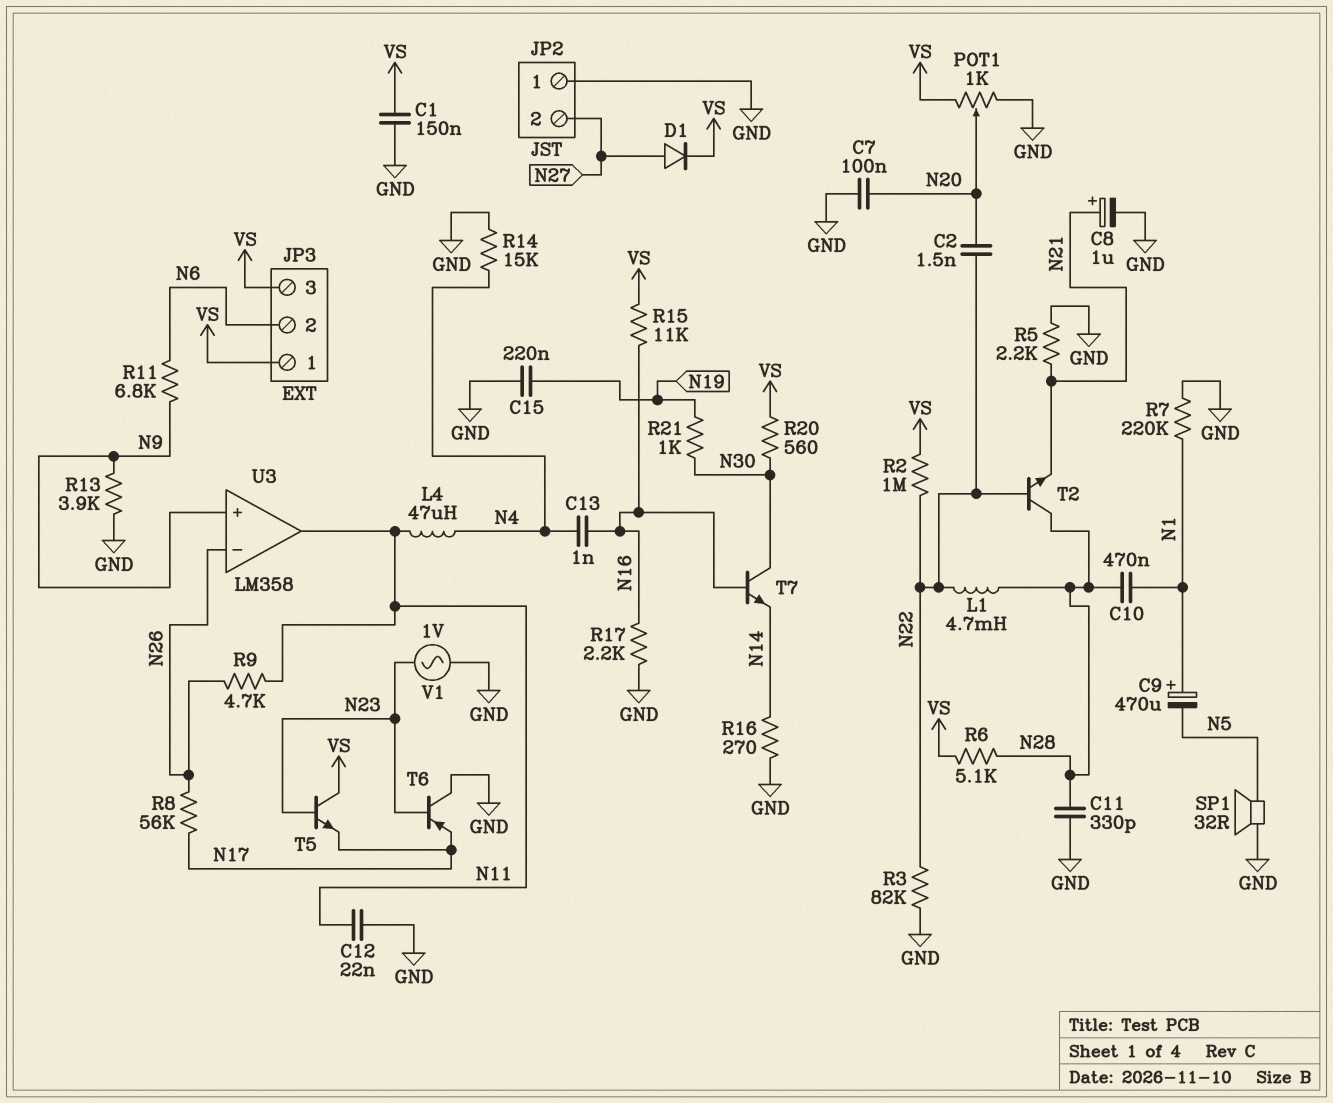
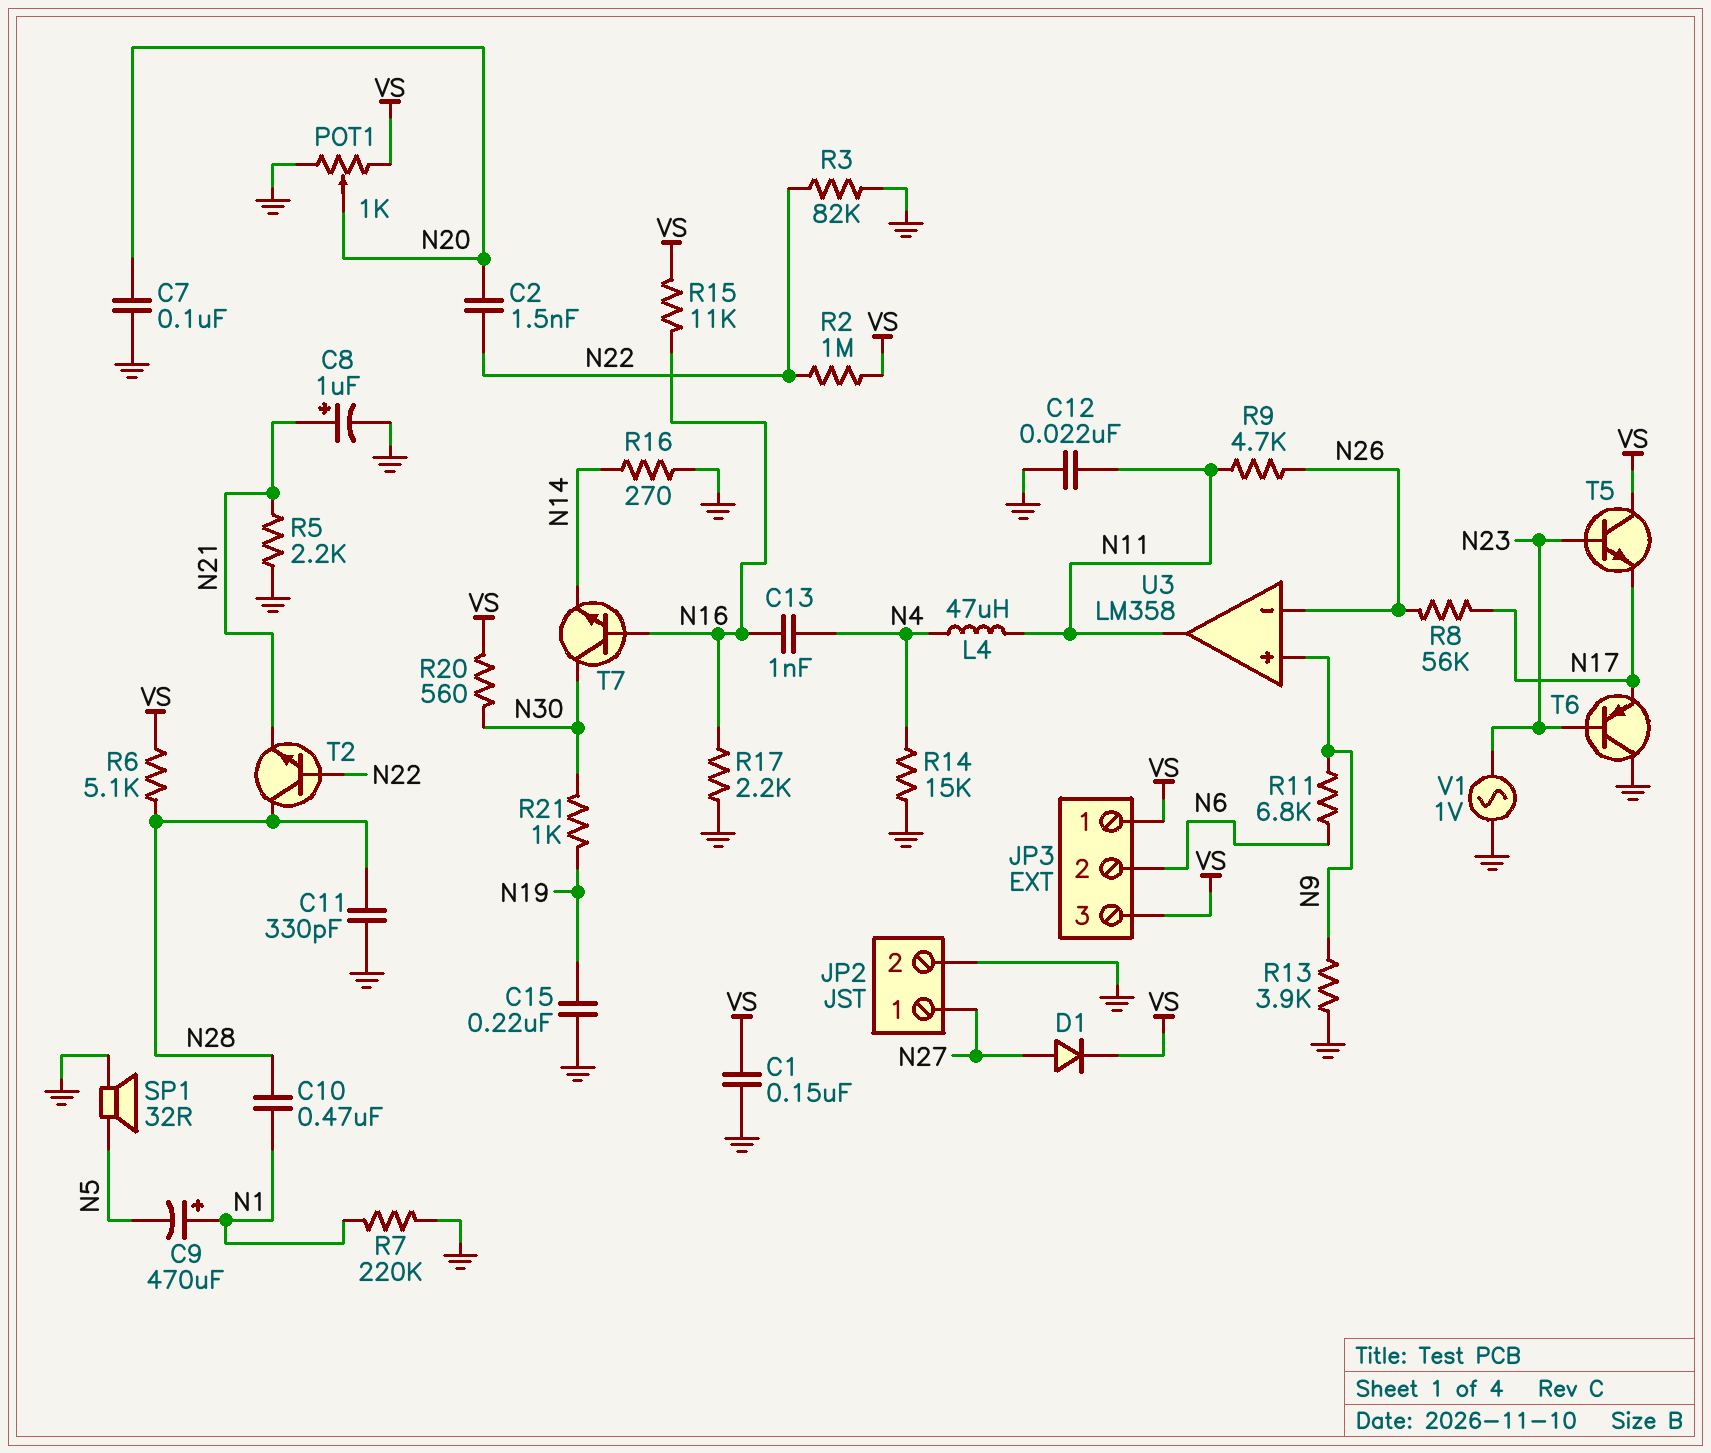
JP2 pin 1: GND -> N27
JP2 pin 2: N27 -> GND
L1: 4.7mH (N22, N28) -> none

